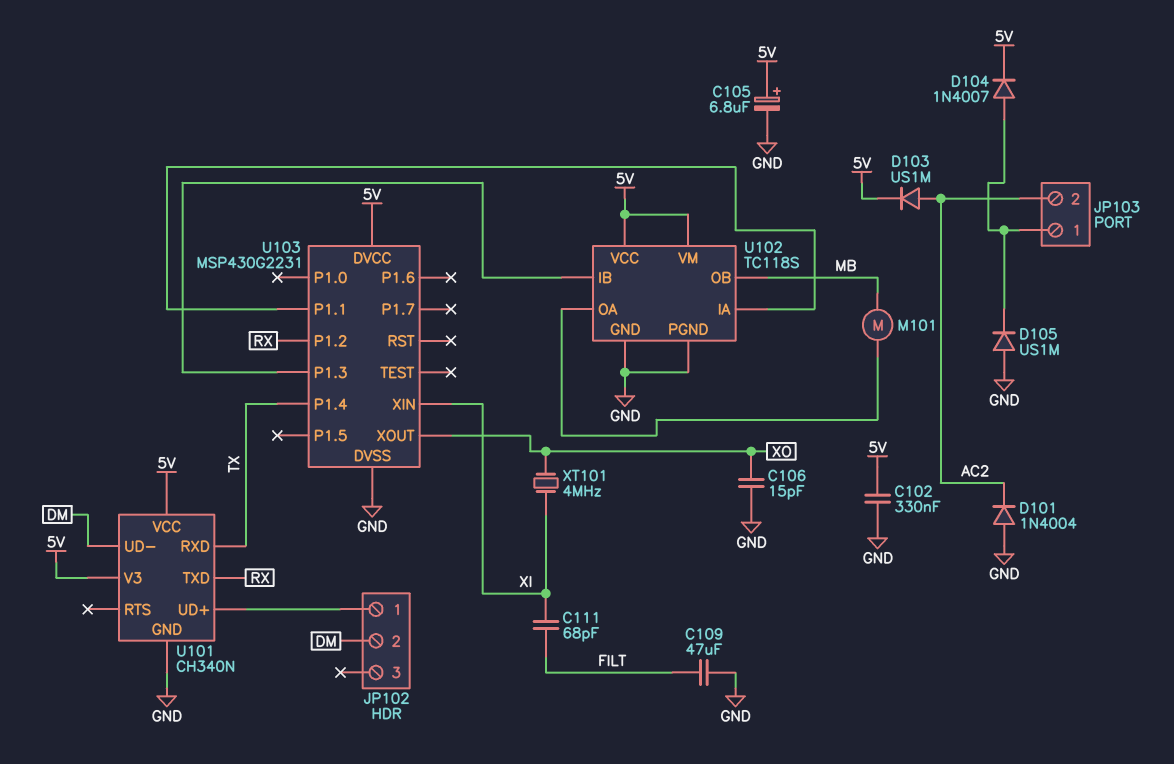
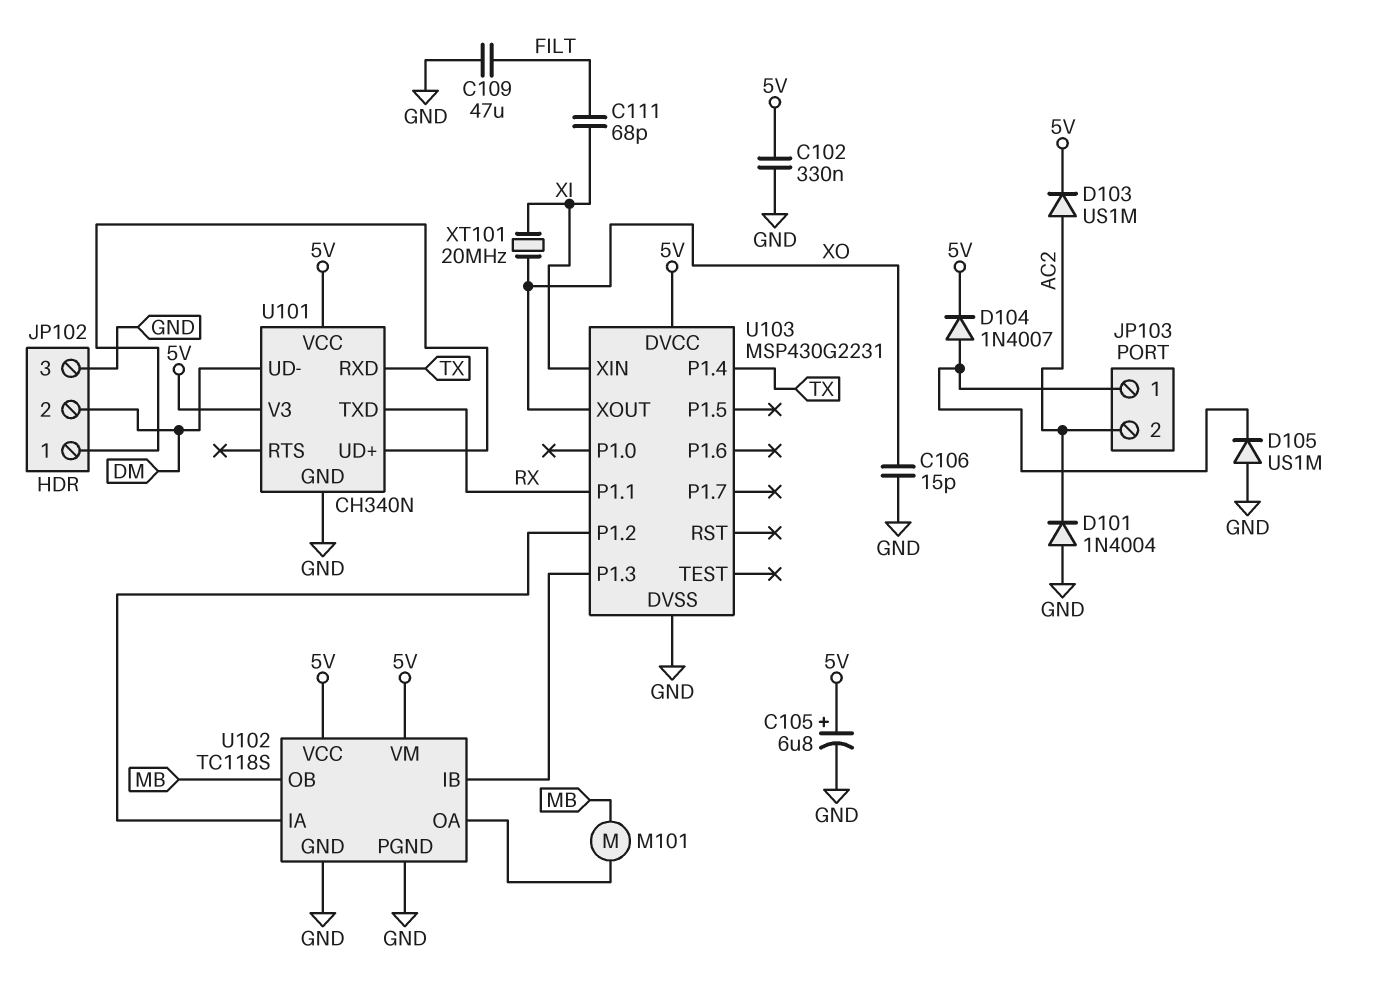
JP102 pin 3: none -> GND
U103 pin P1.1: U102/IA -> RX
U103 pin P1.2: RX -> U102/IA
XT101: 4MHz (XI, XO) -> 20MHz (XI, XO)

